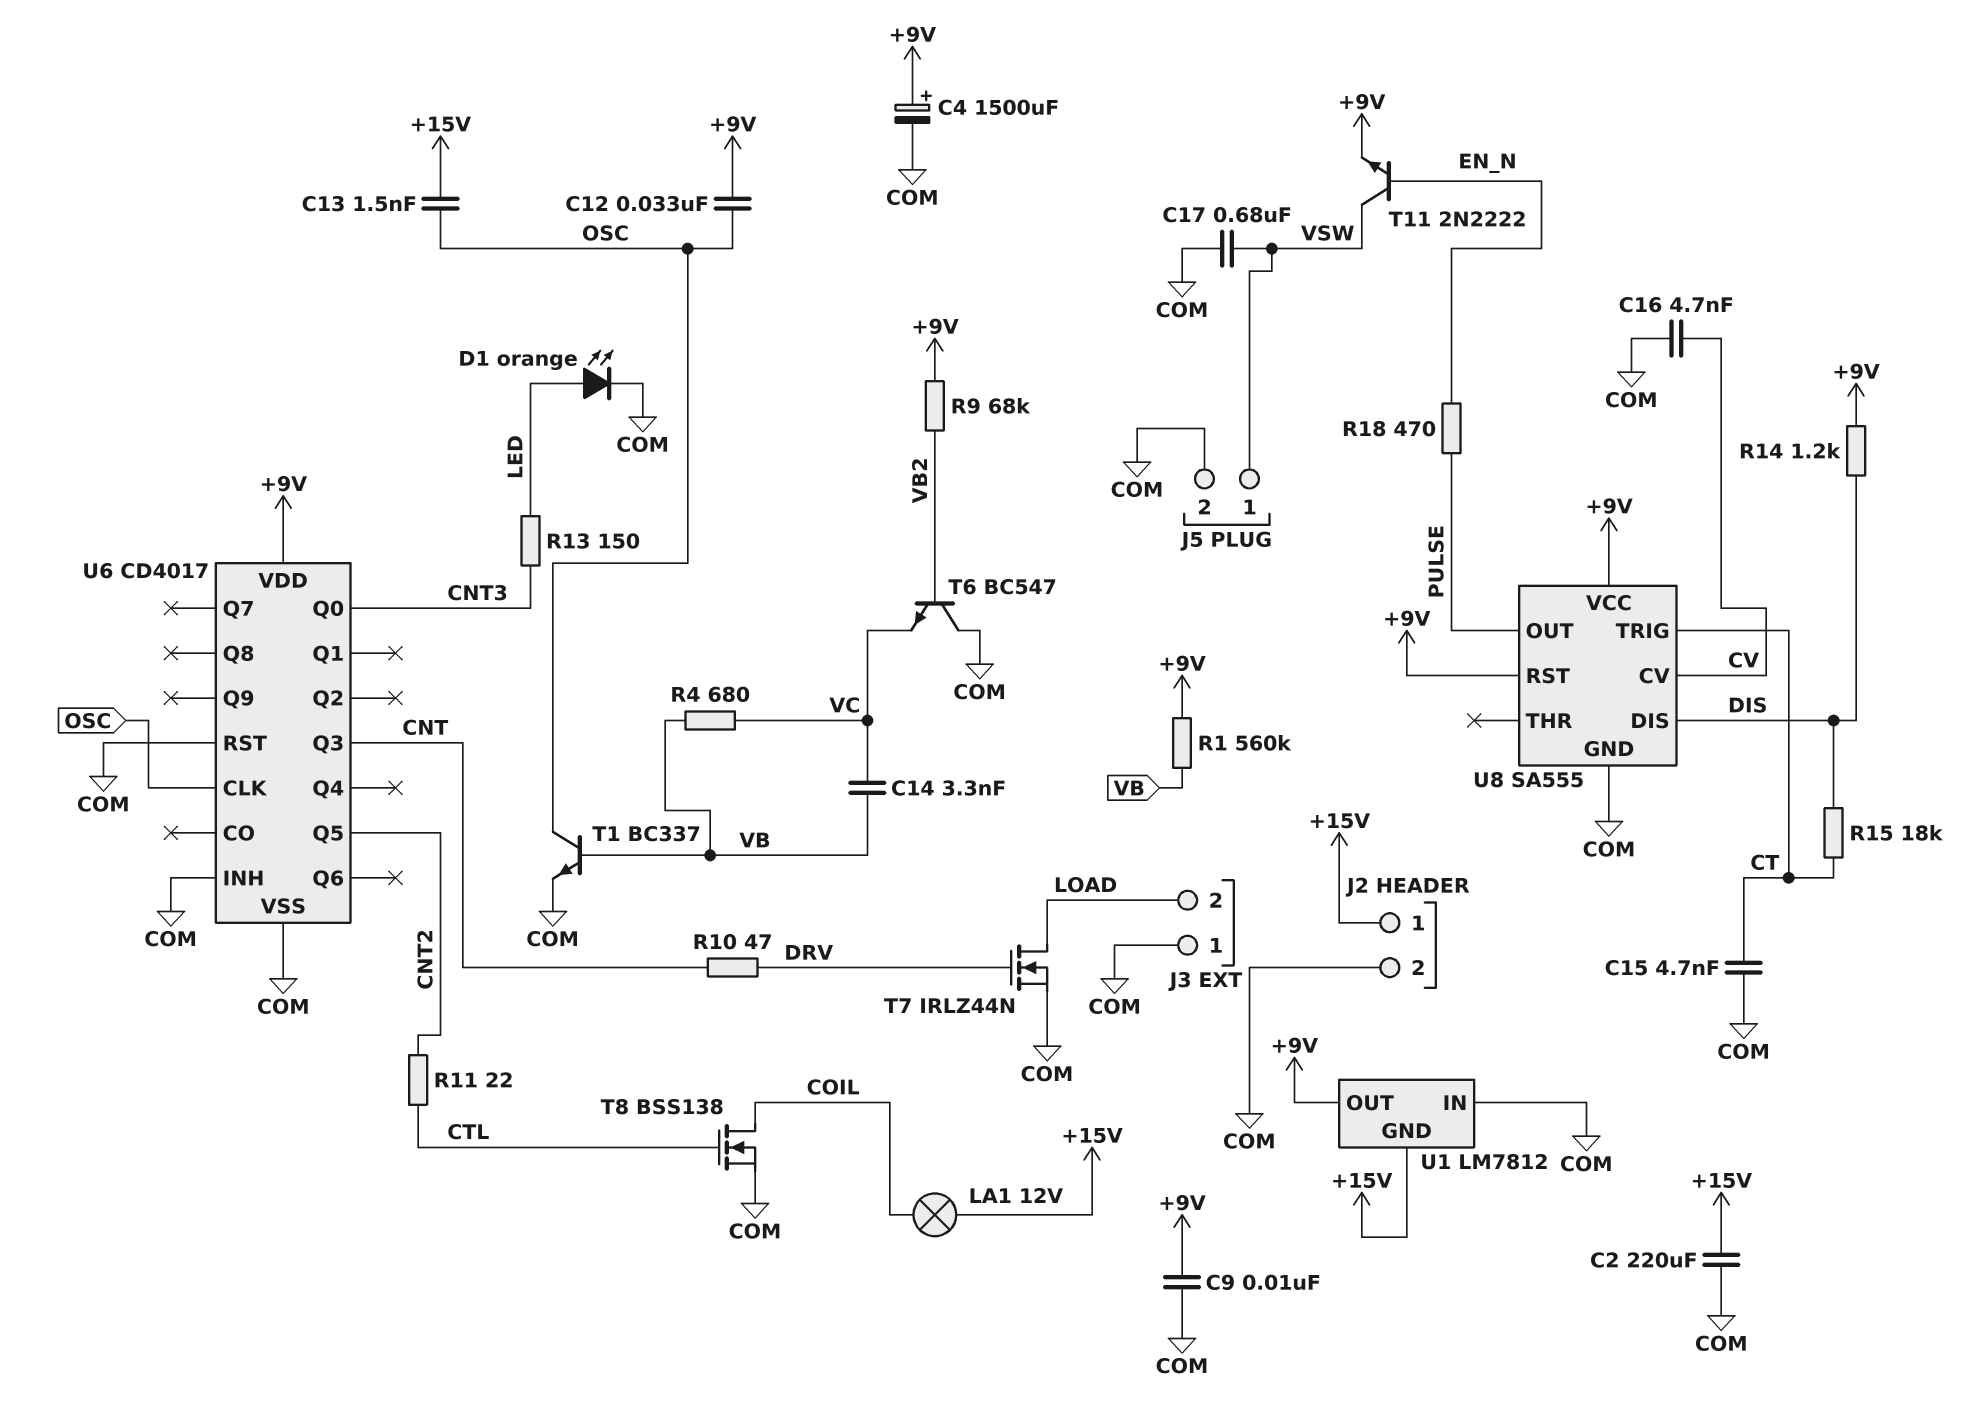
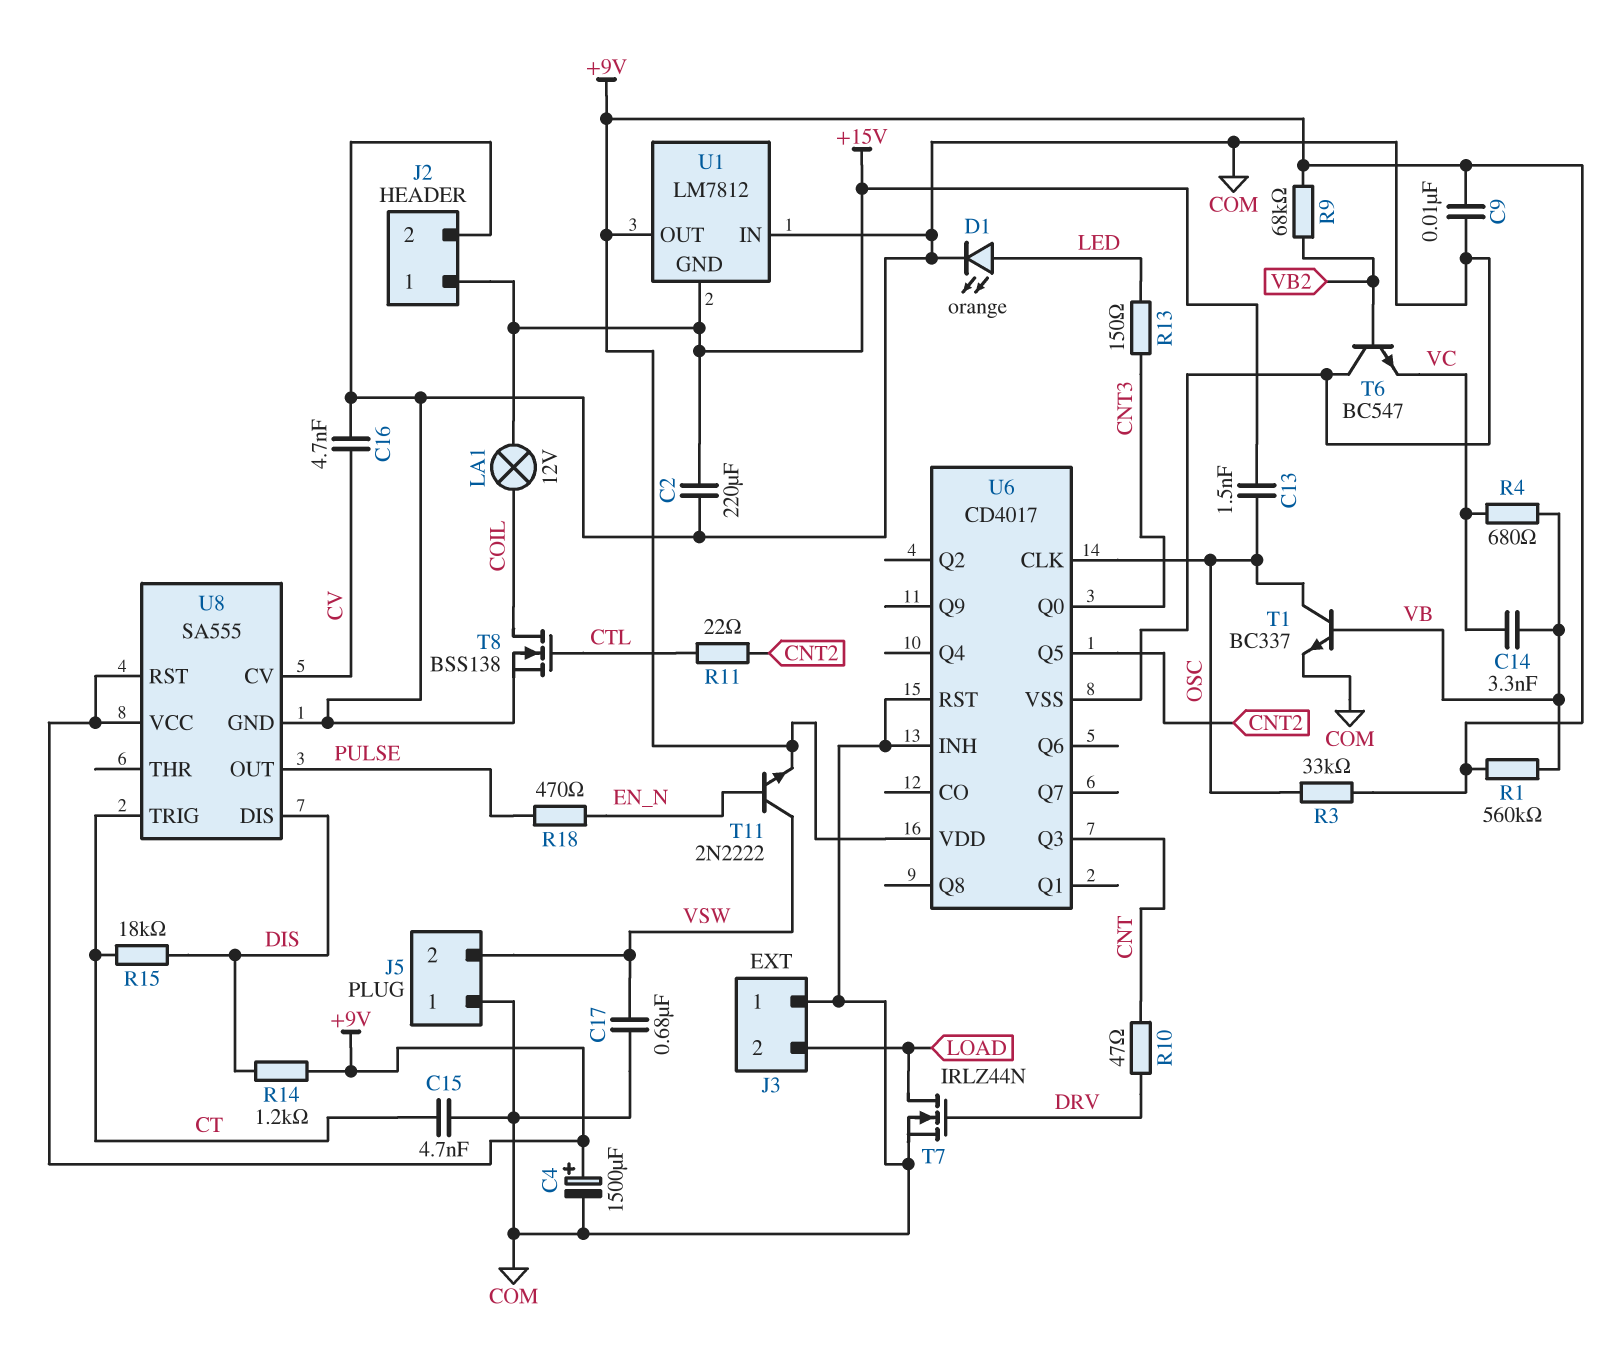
C12: 33nF (+9V, OSC) -> none
J5 pin 1: VSW -> COM
J5 pin 2: COM -> VSW
R3: none -> 33k (+9V, OSC)

